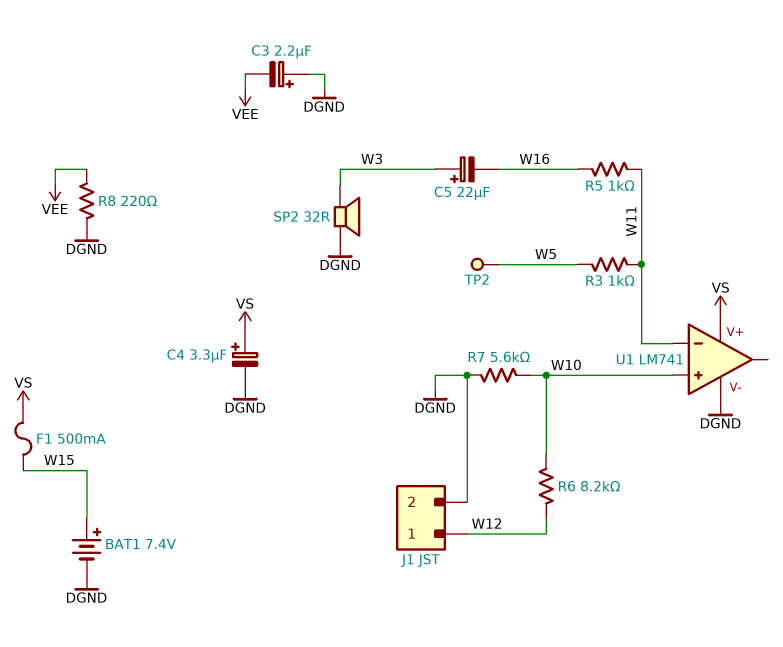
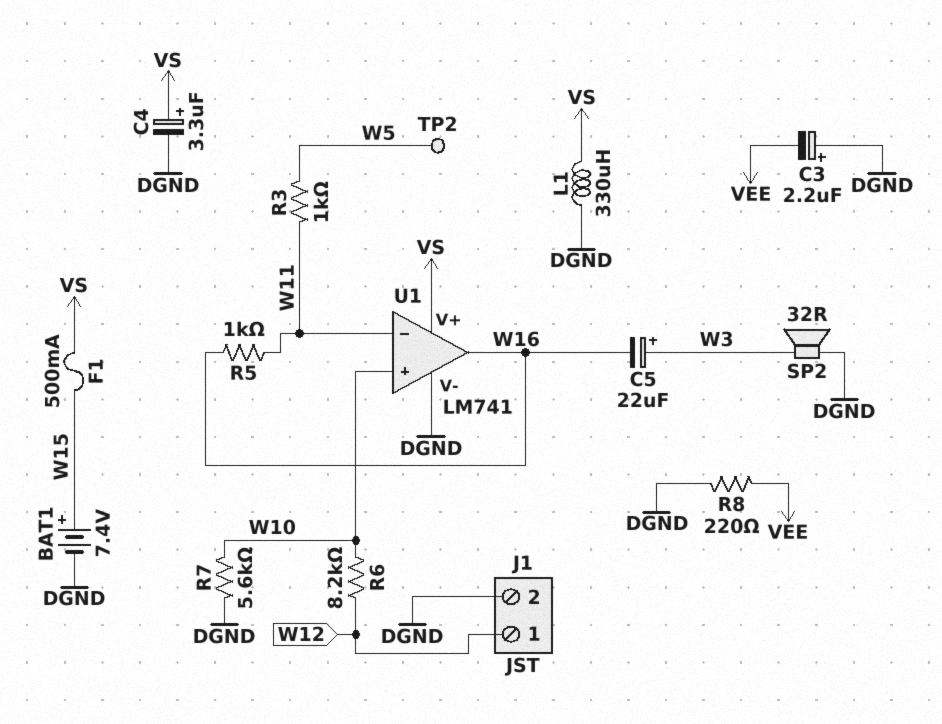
L1: none -> 330uH (DGND, VS)
U1 pin out: none -> W16

